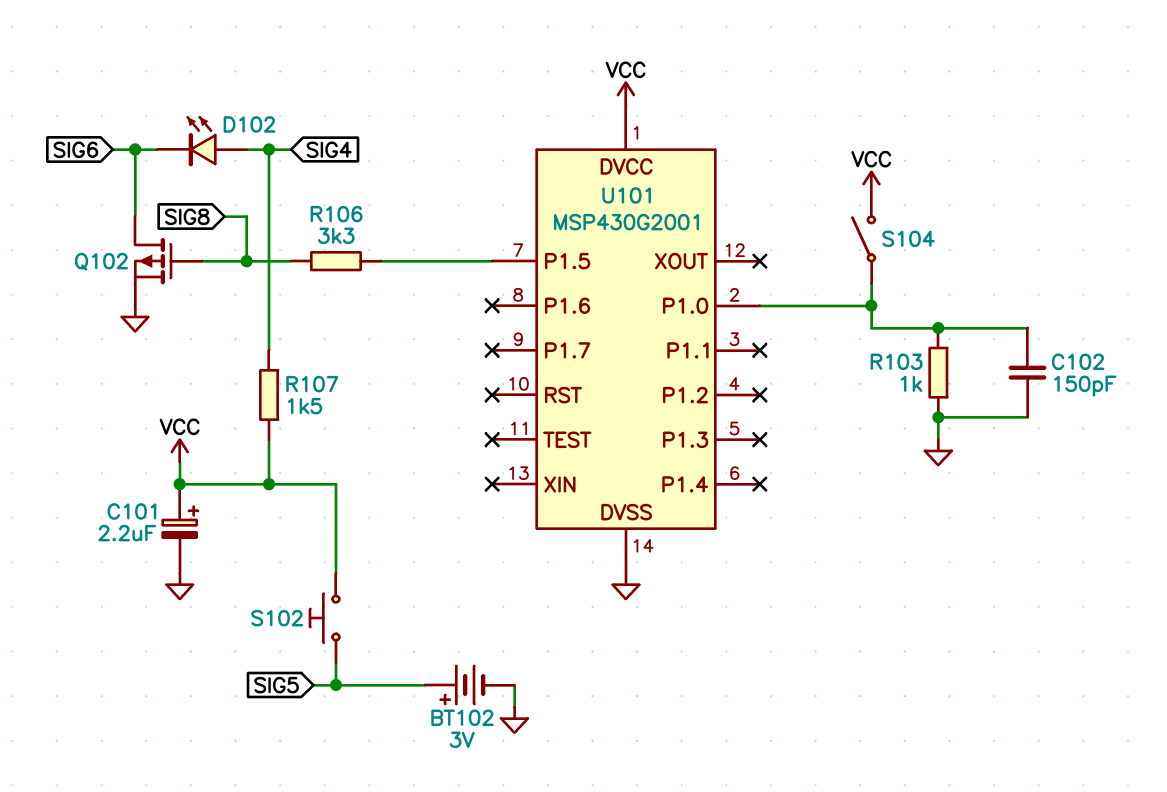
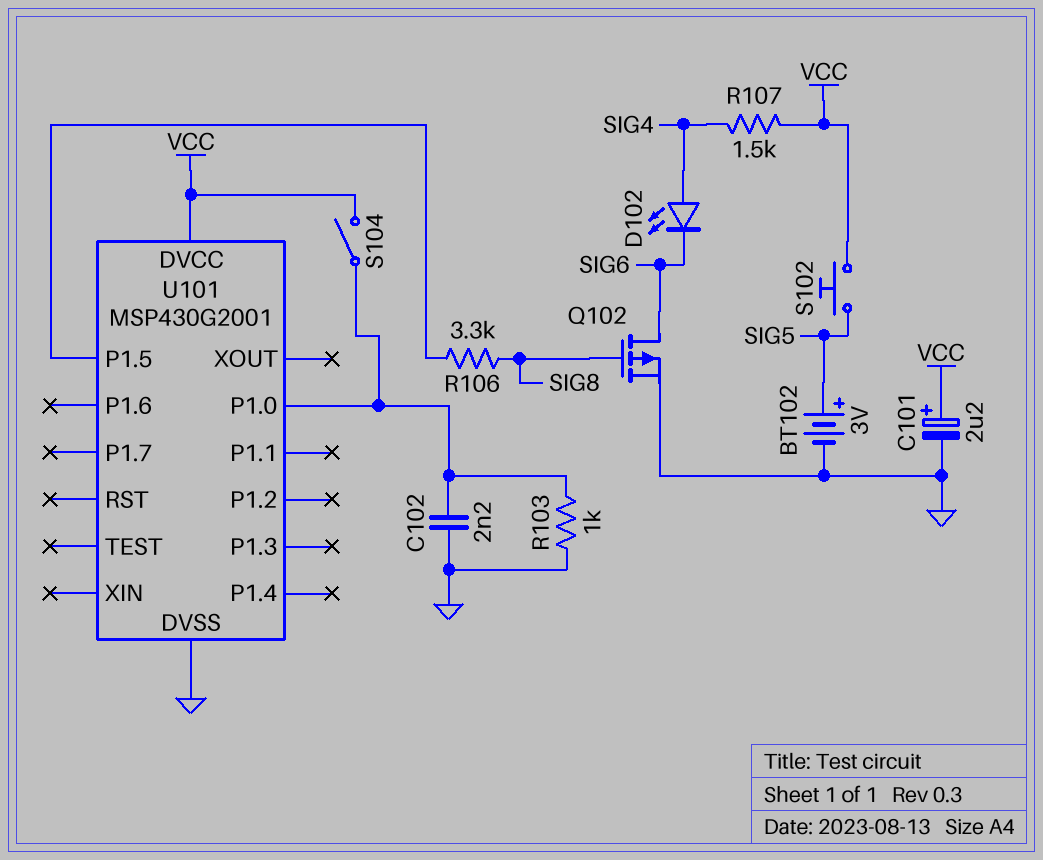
C102: 150pF (GND, U101/P1.0) -> 2.2nF (GND, U101/P1.0)

